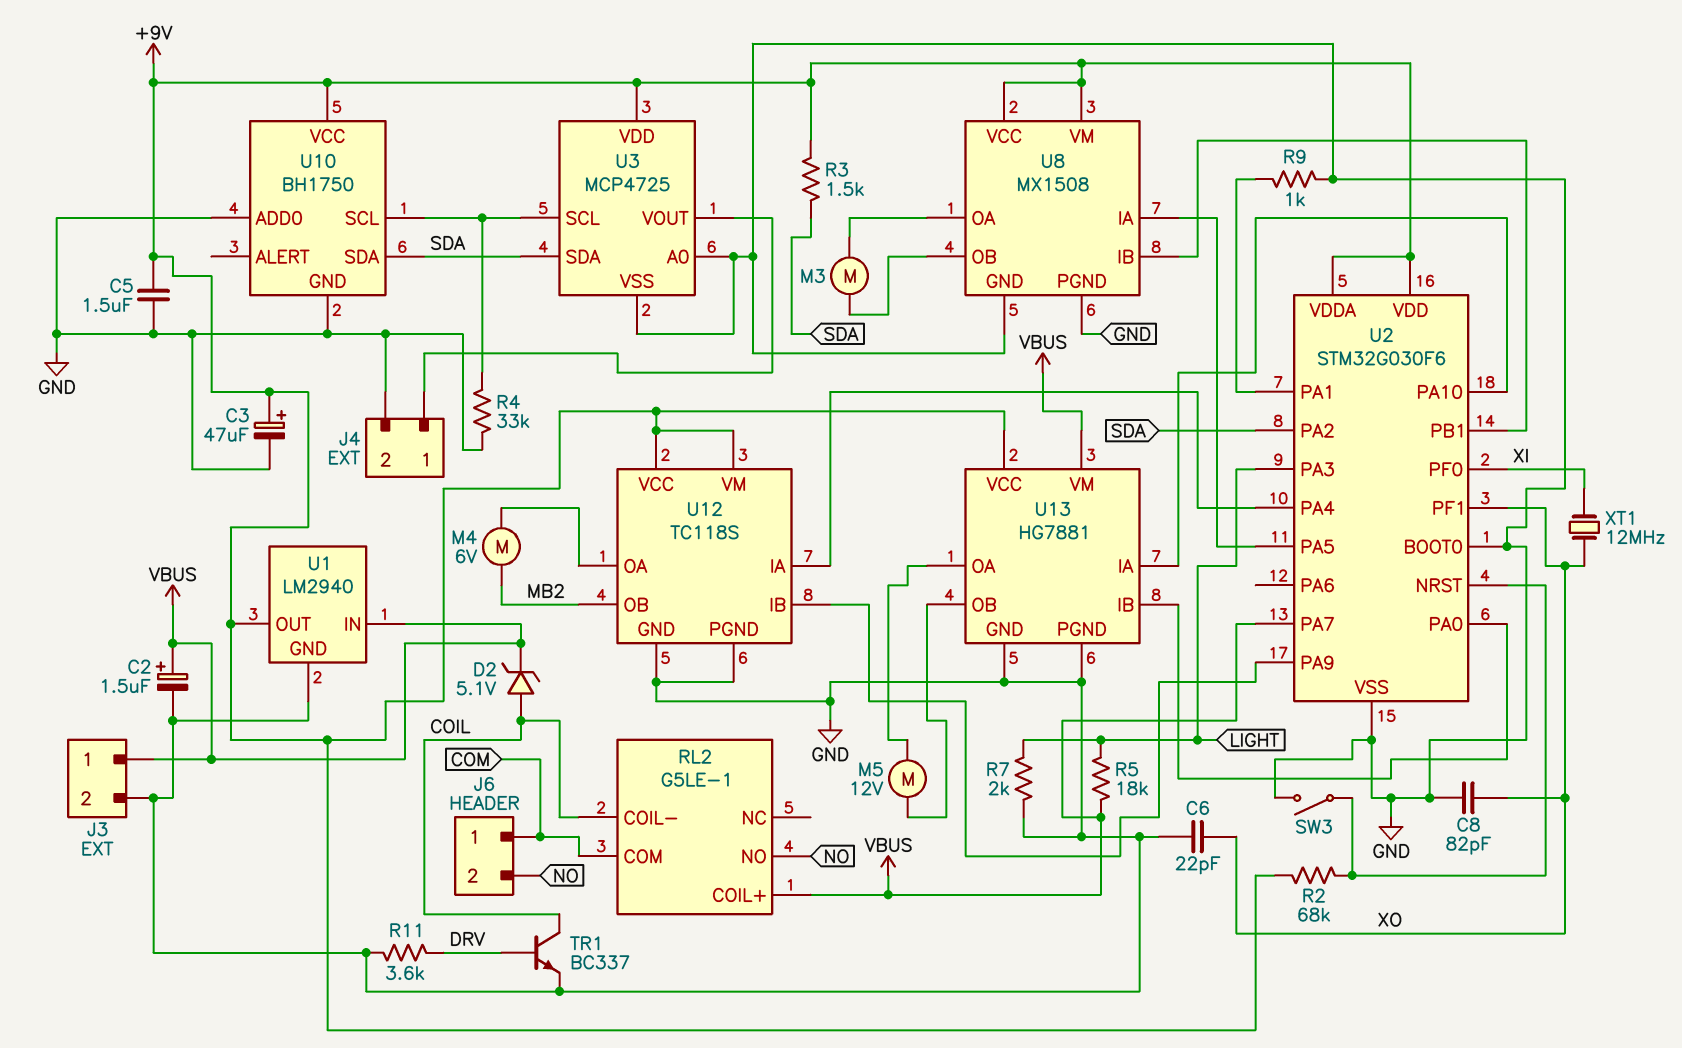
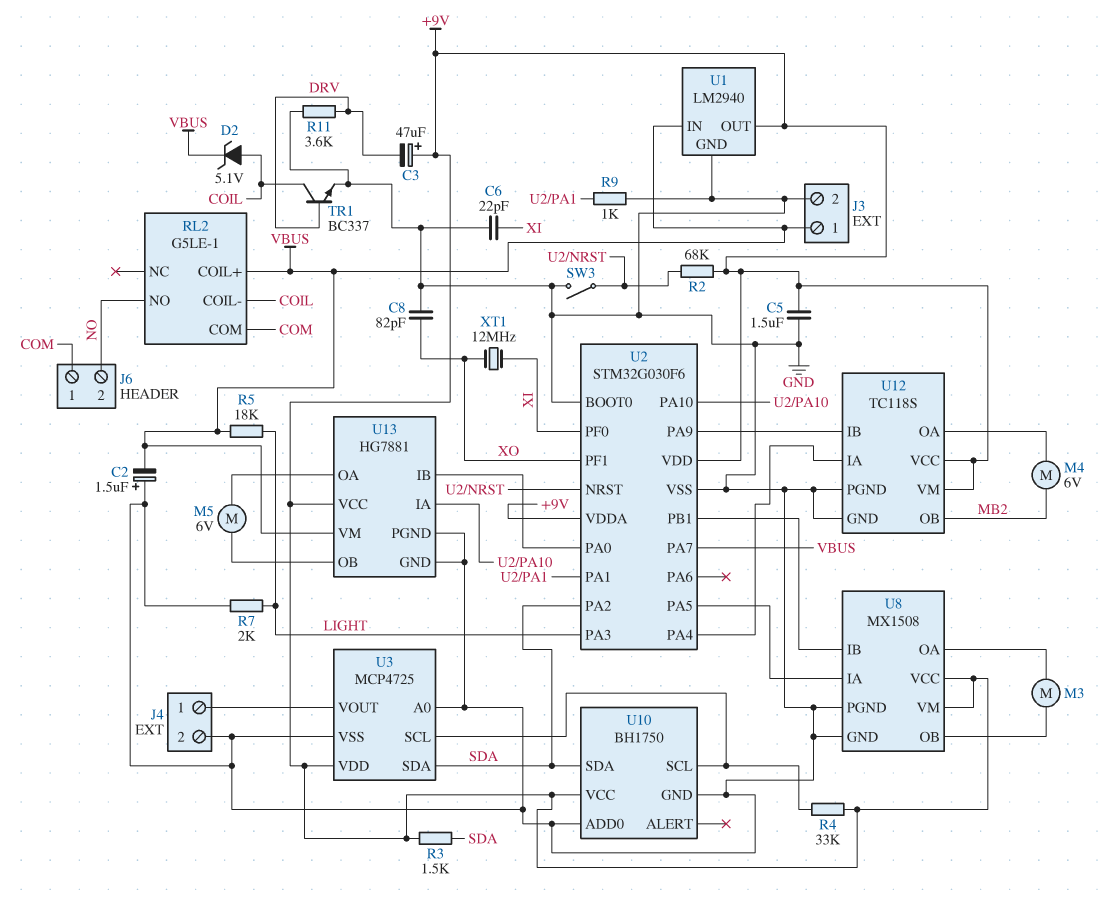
C2: 1.5uF (plus VBUS, minus GND) -> 1.5uF (plus GND, minus VBUS)
C3: 47uF (plus +9V, minus GND) -> 47uF (plus +9V, minus DRV)
C6: 22pF (GND, XO) -> 22pF (GND, XI)
M5: motor 12V (U13/OA, U13/OB) -> motor 6V (U13/OA, U13/OB)
R4: 33k (GND, U3/SCL) -> 33k (+9V, U3/SCL)

